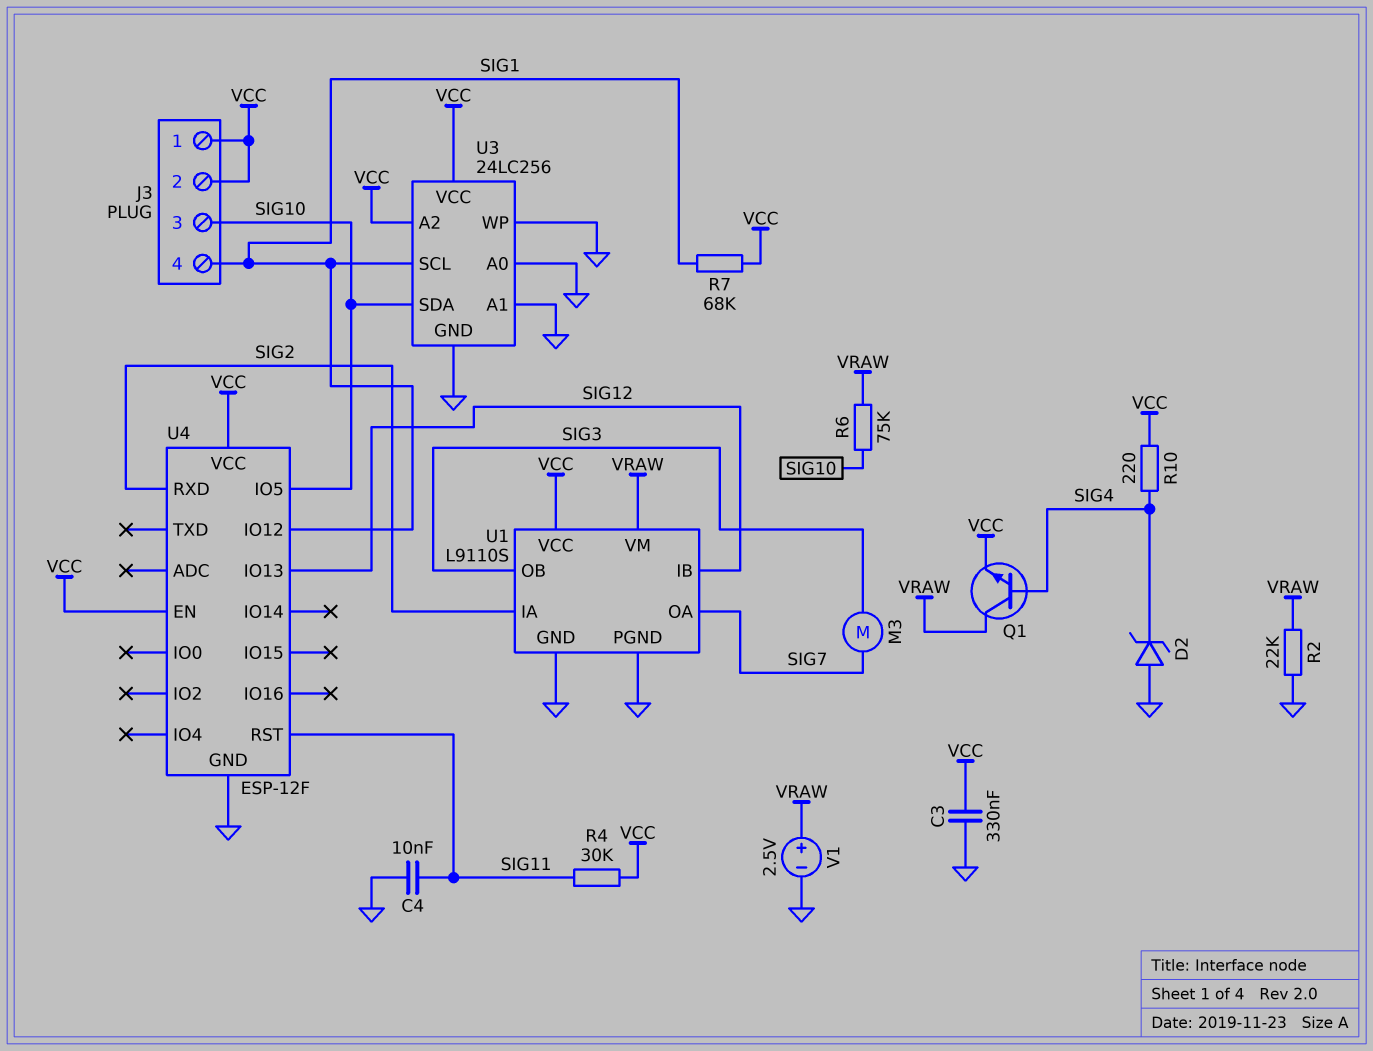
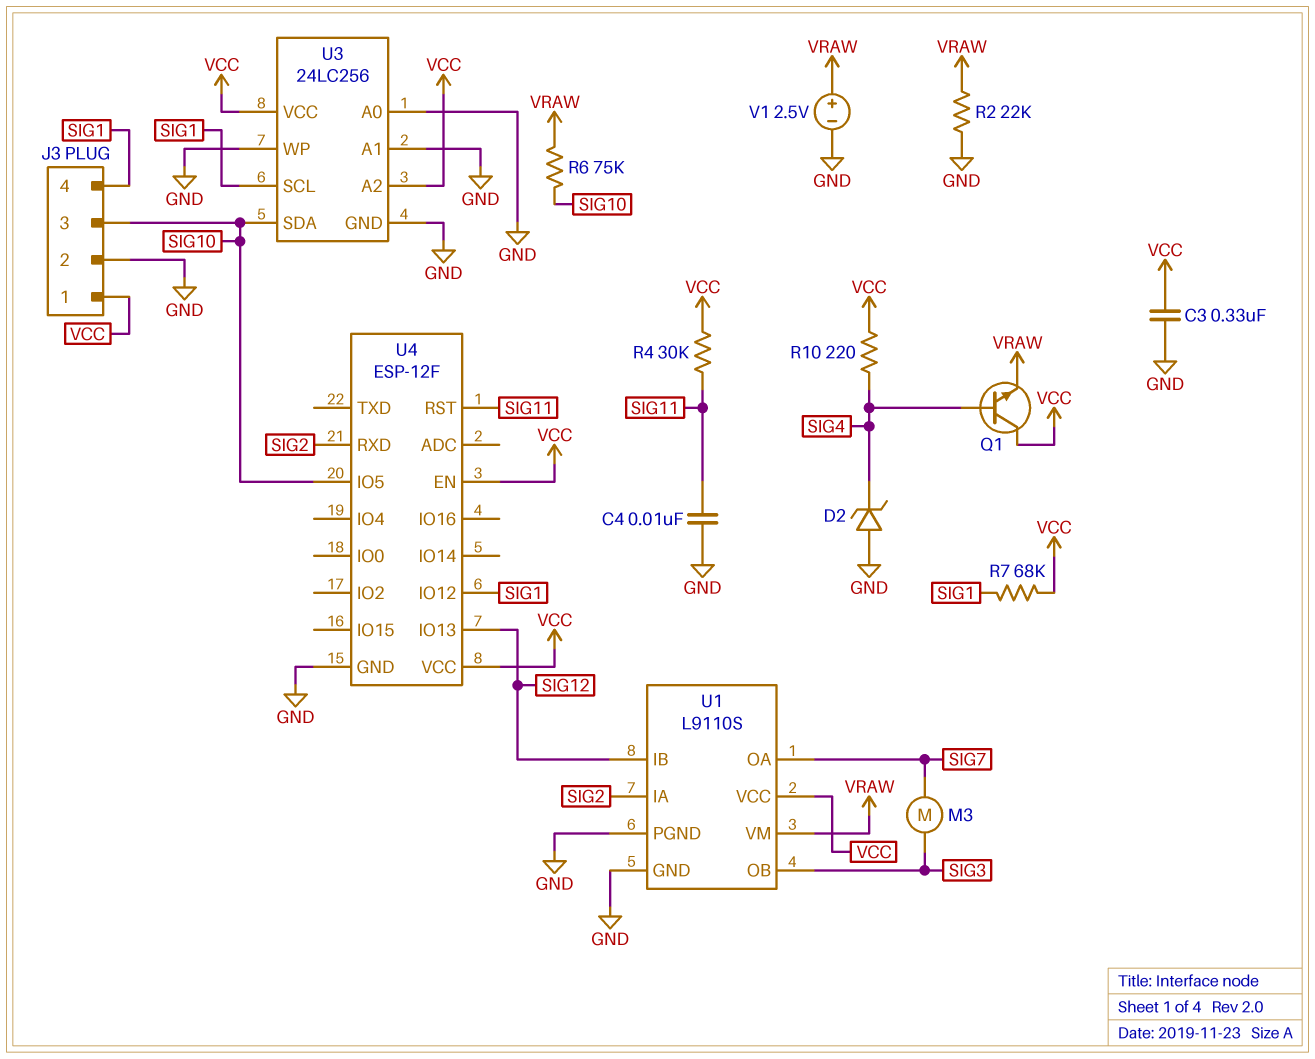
J3 pin 2: VCC -> GND
Q1: NPN (B SIG4, C VRAW, E VCC) -> NPN (B SIG4, C VCC, E VRAW)

